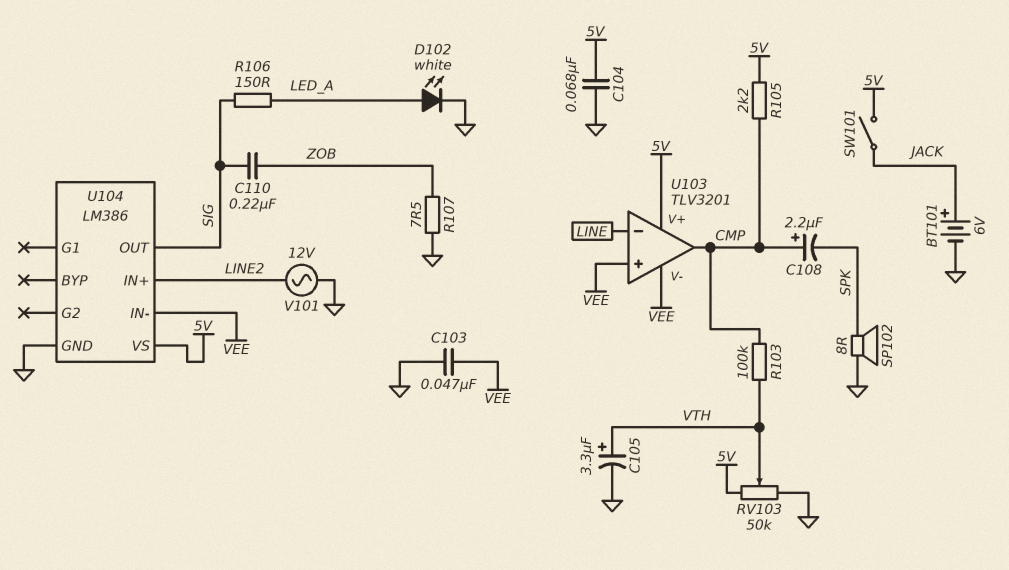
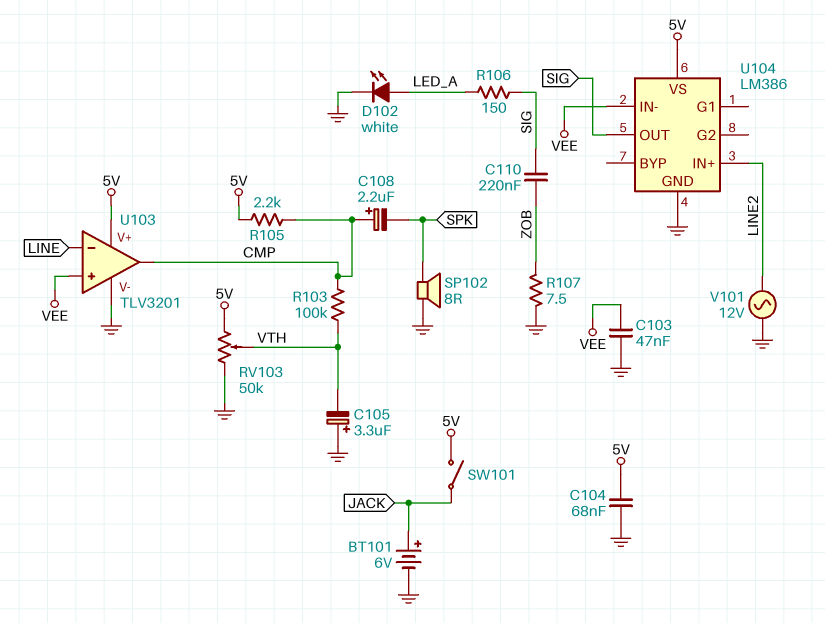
C105: 3.3uF (plus VTH, minus GND) -> 3.3uF (plus GND, minus VTH)
U103 pin V-: VEE -> GND

